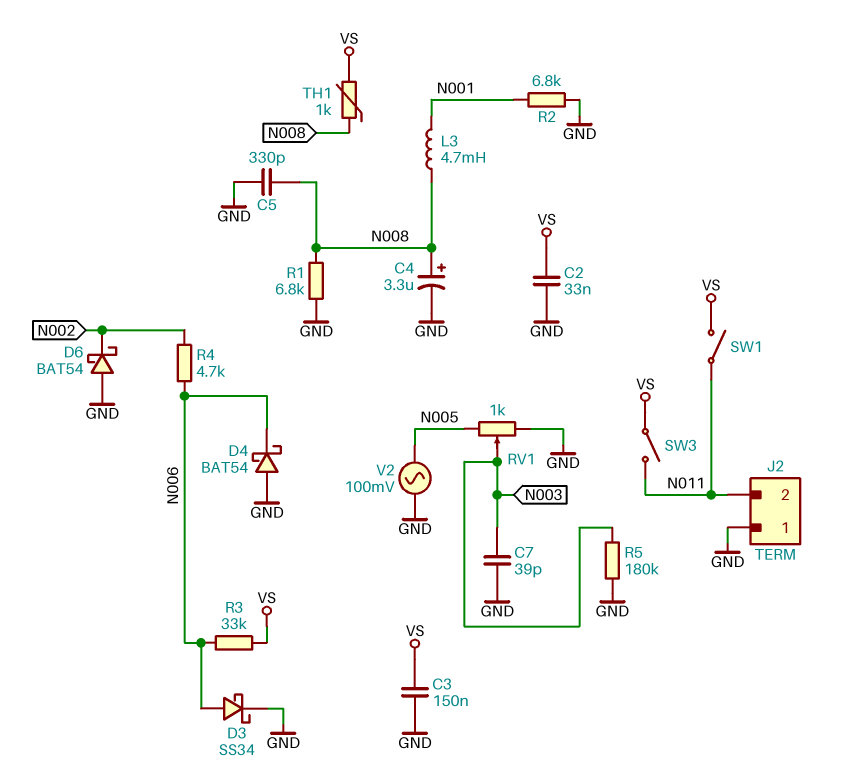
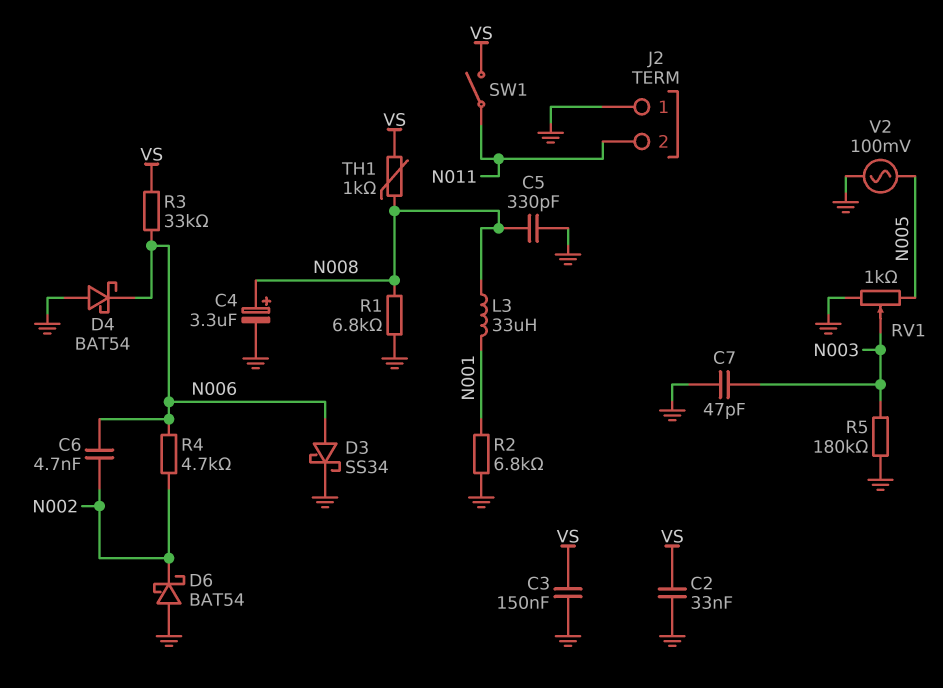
C6: none -> 4.7nF (N002, N006)
C7: 39pF (GND, N003) -> 47pF (GND, N003)
L3: 4.7mH (N001, N008) -> 33uH (N001, N008)
SW3: switch (N011, VS) -> none

